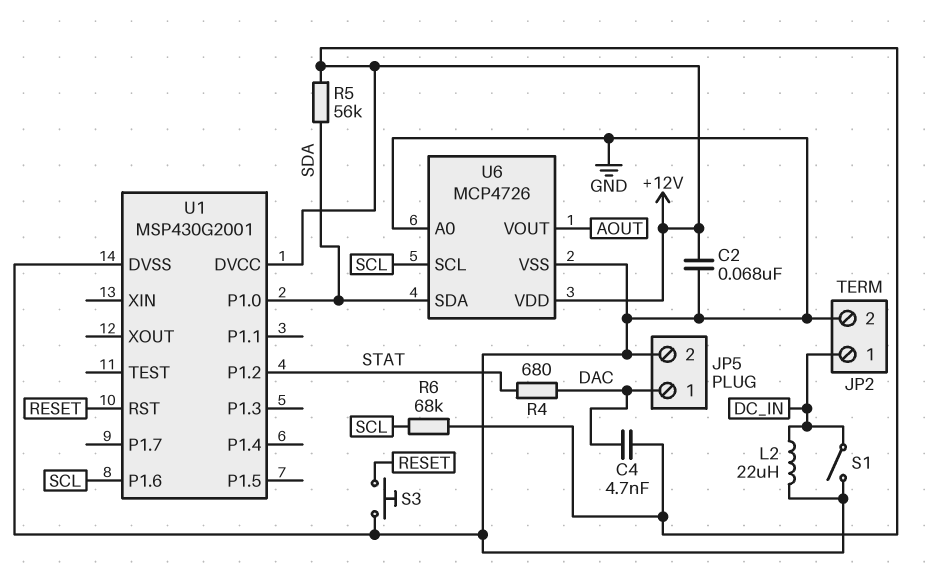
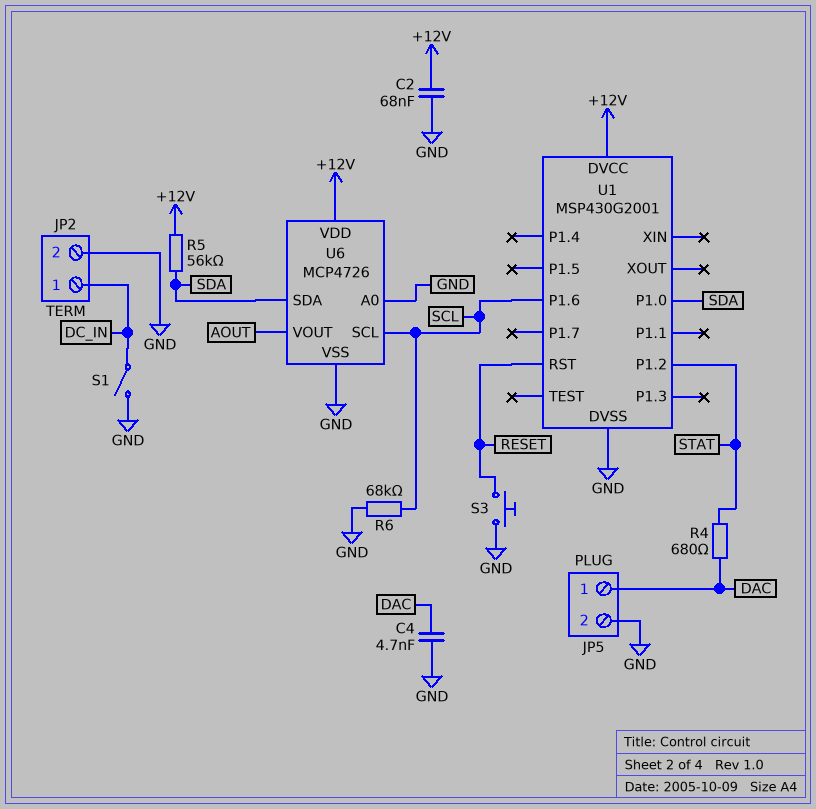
C4: 4.7nF (+12V, DAC) -> 4.7nF (DAC, GND)
L2: 22uH (DC_IN, GND) -> none
R6: 68k (+12V, SCL) -> 68k (GND, SCL)

